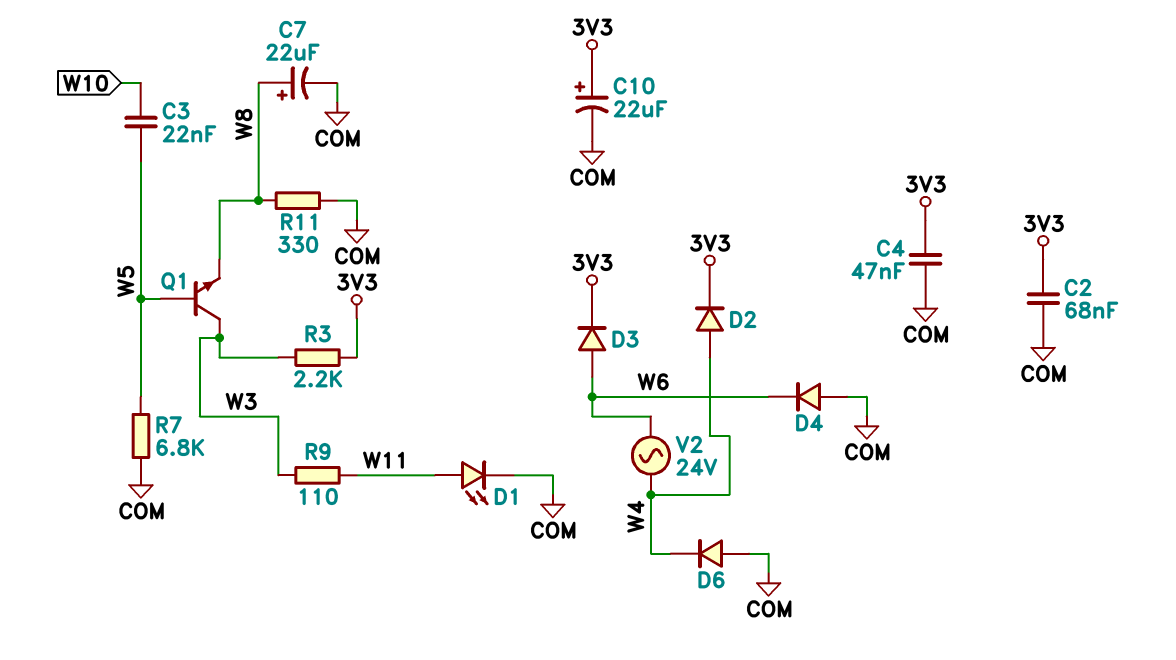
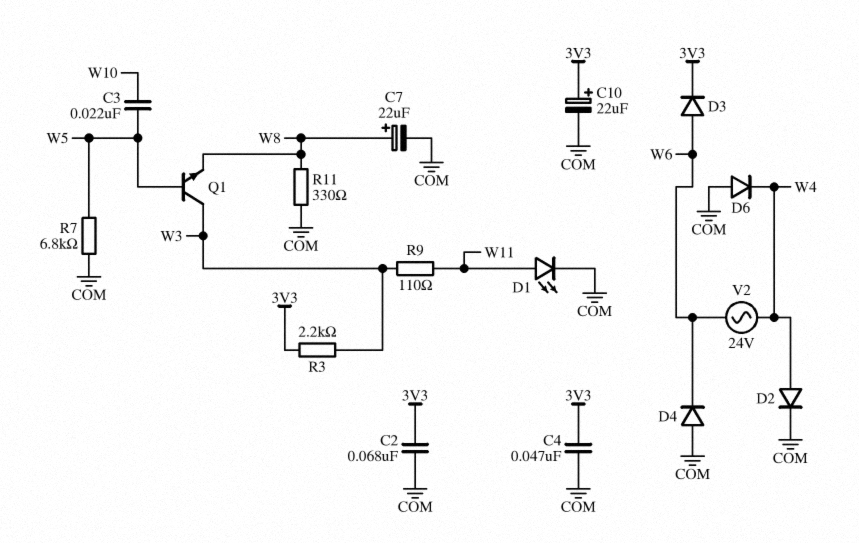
D2: diode (A W4, K 3V3) -> diode (A W4, K COM)

